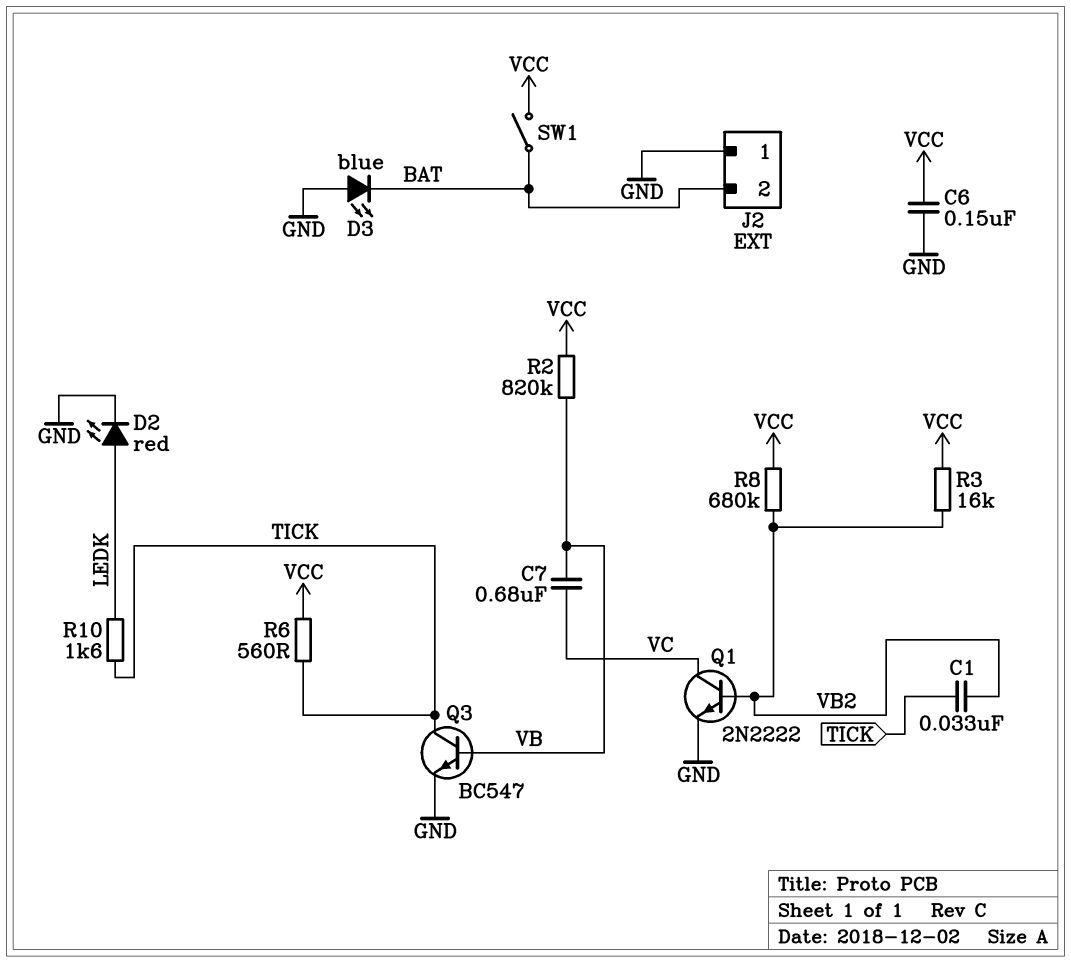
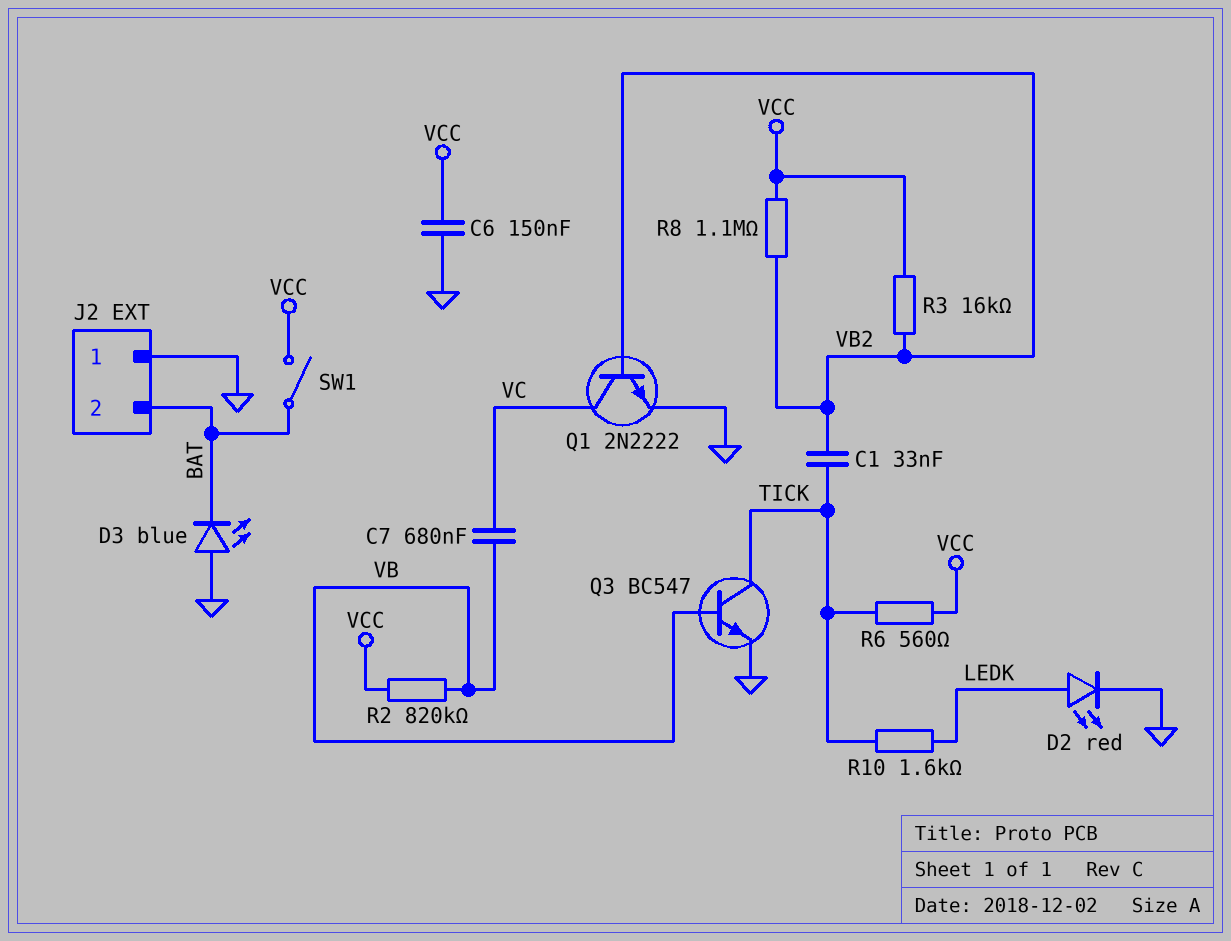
R8: 680k (VB2, VCC) -> 1.1M (VB2, VCC)

